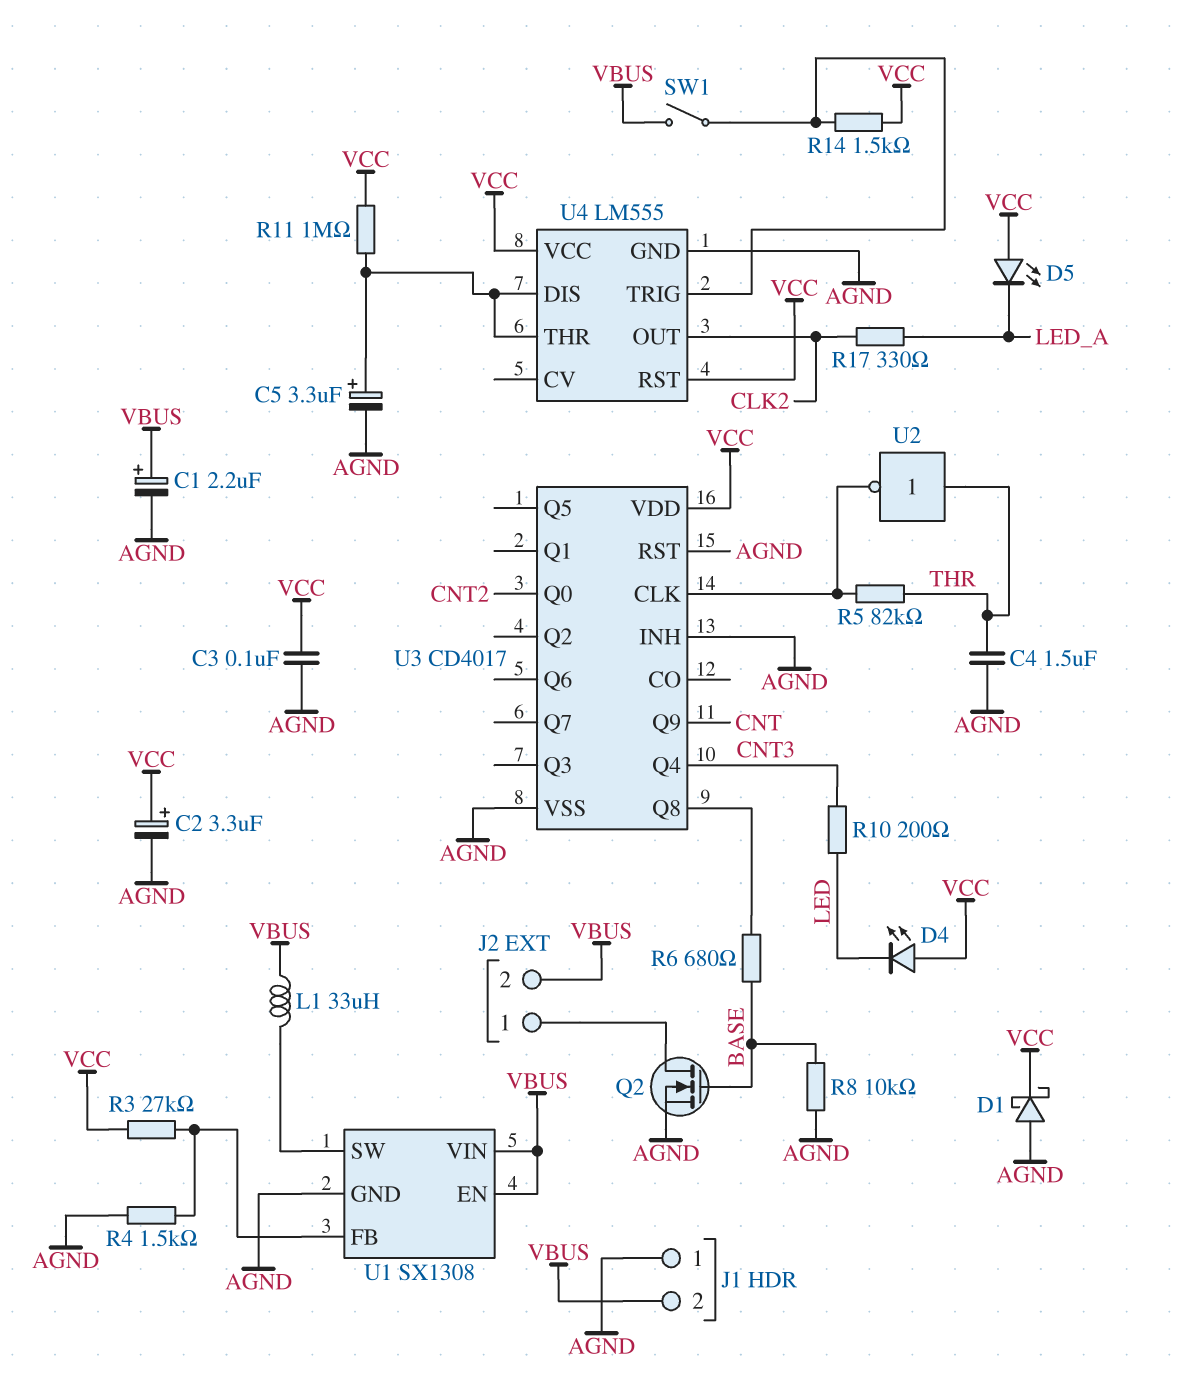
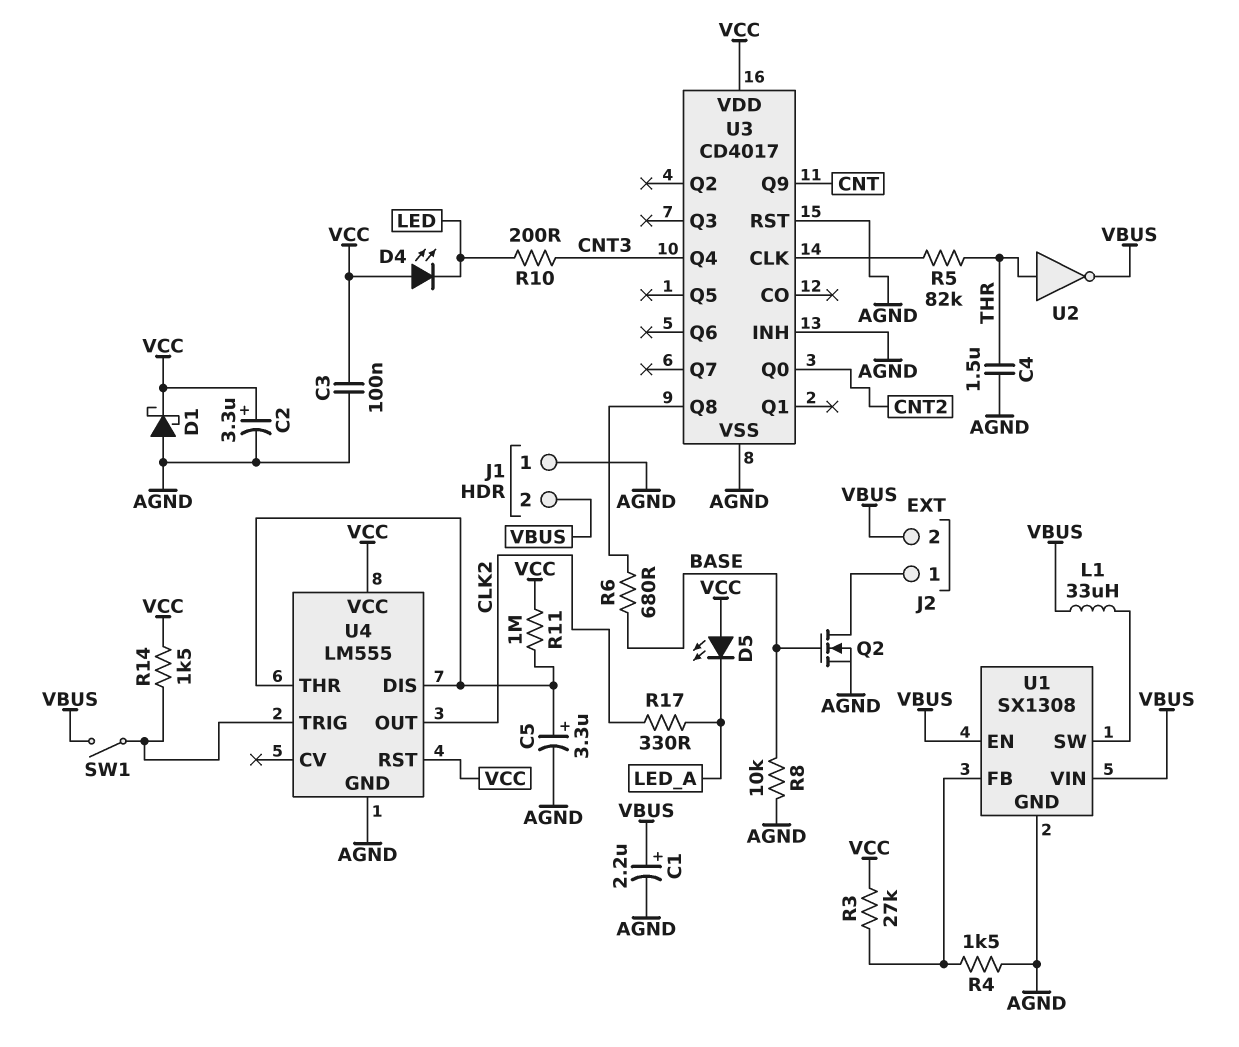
U2: NOT (in THR, out U3/CLK) -> NOT (in THR, out VBUS)

